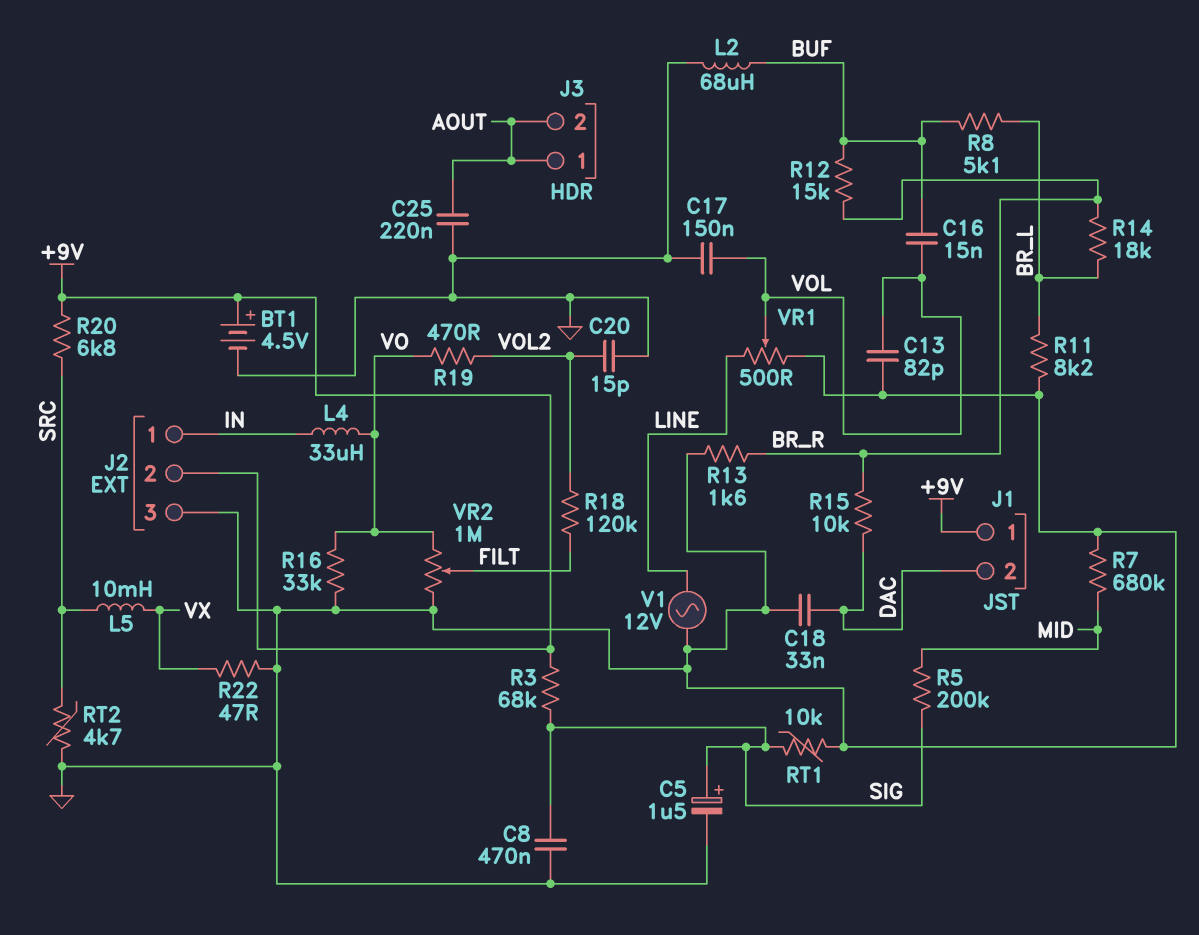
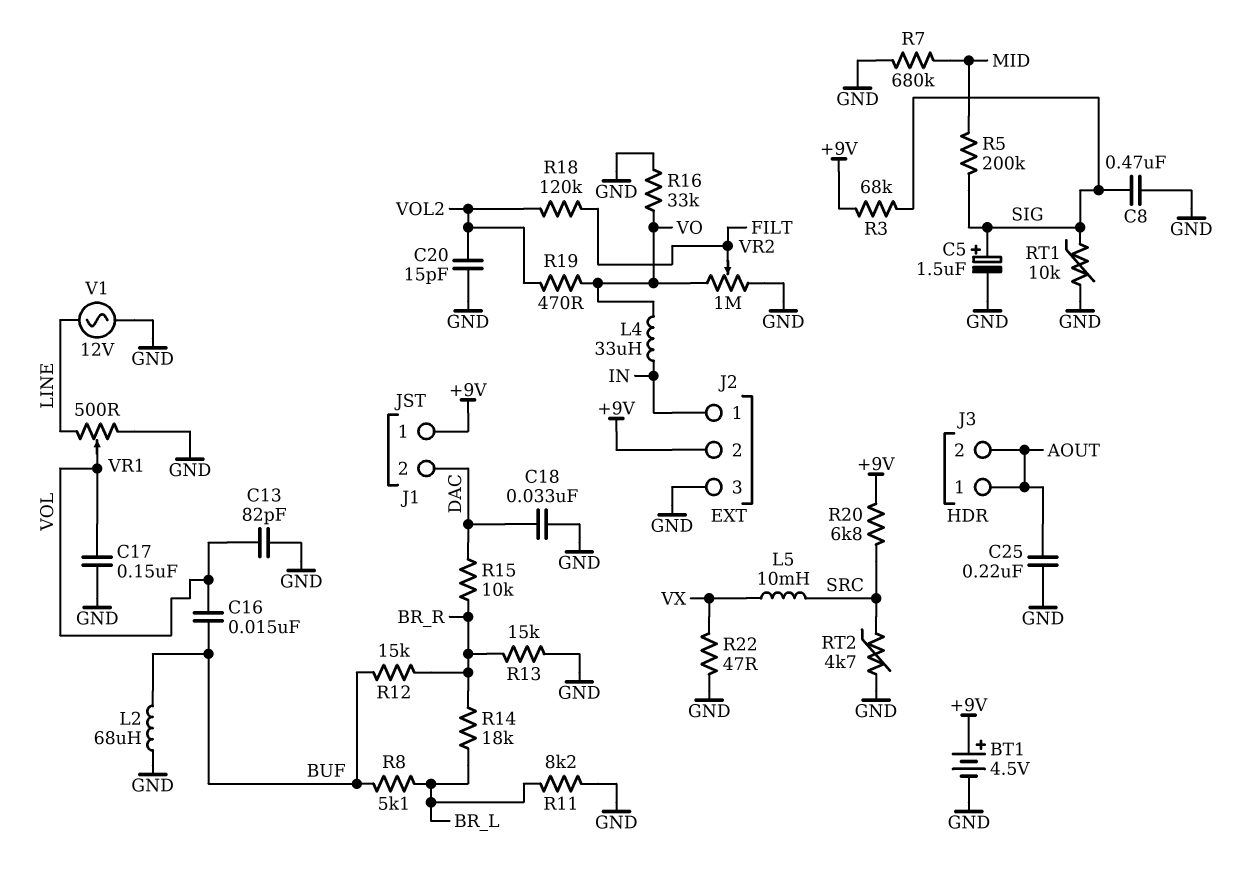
R13: 1.6k (BR_R, GND) -> 15k (BR_R, GND)

